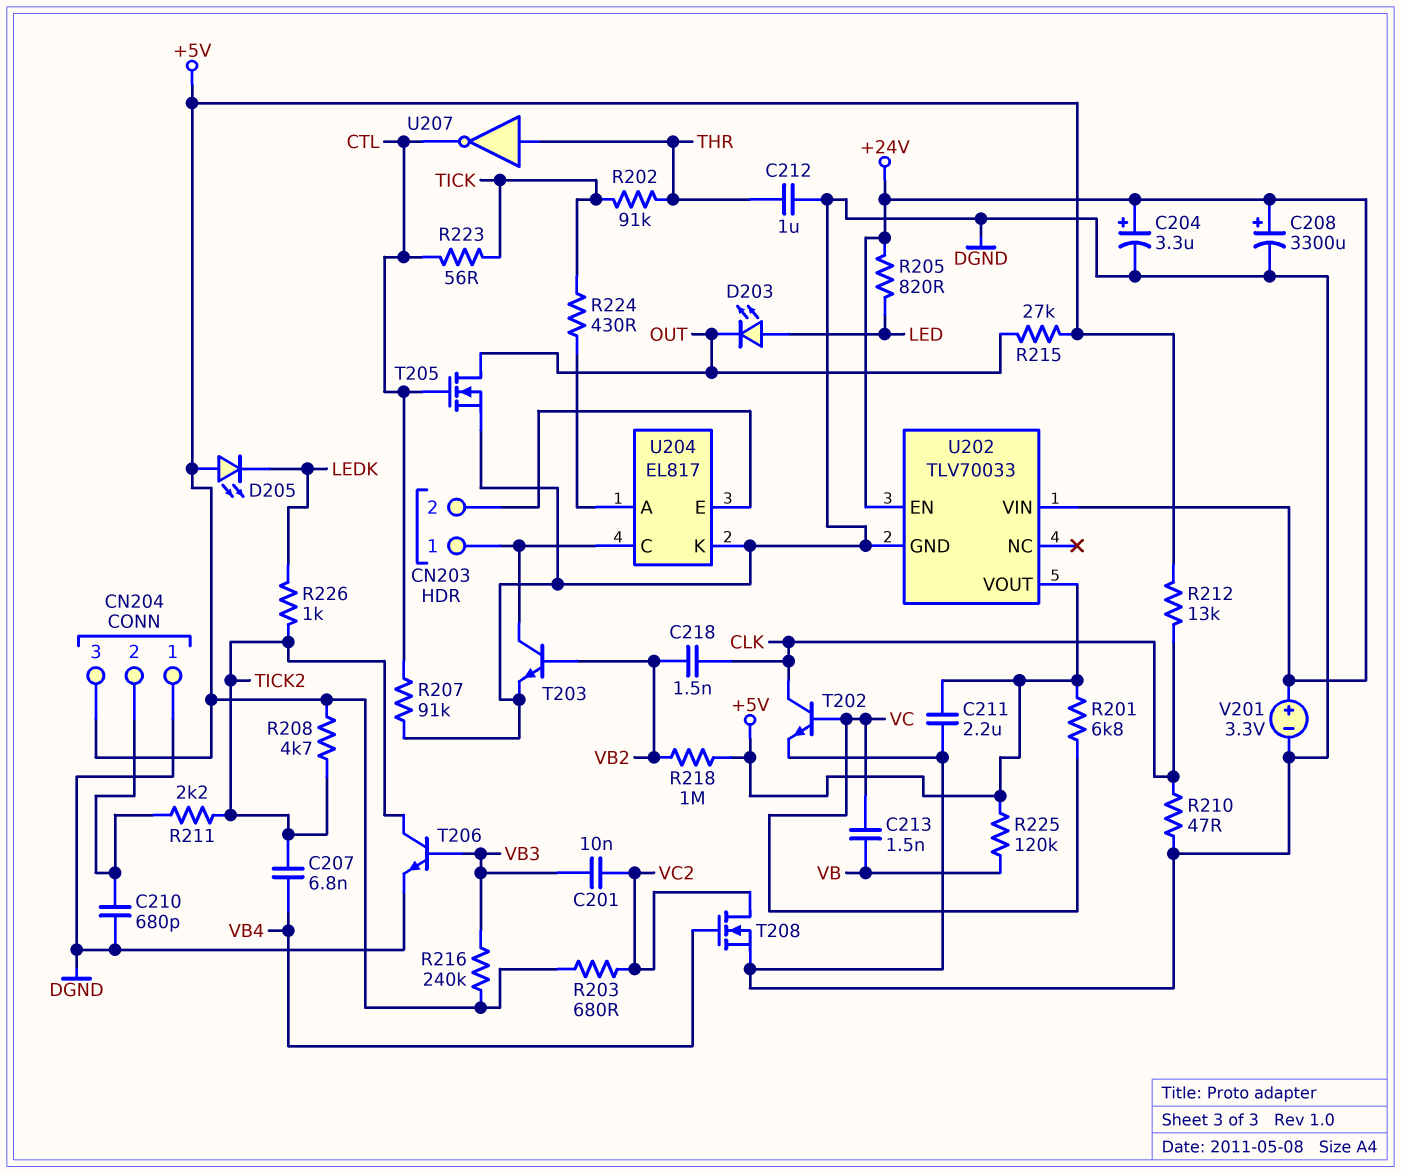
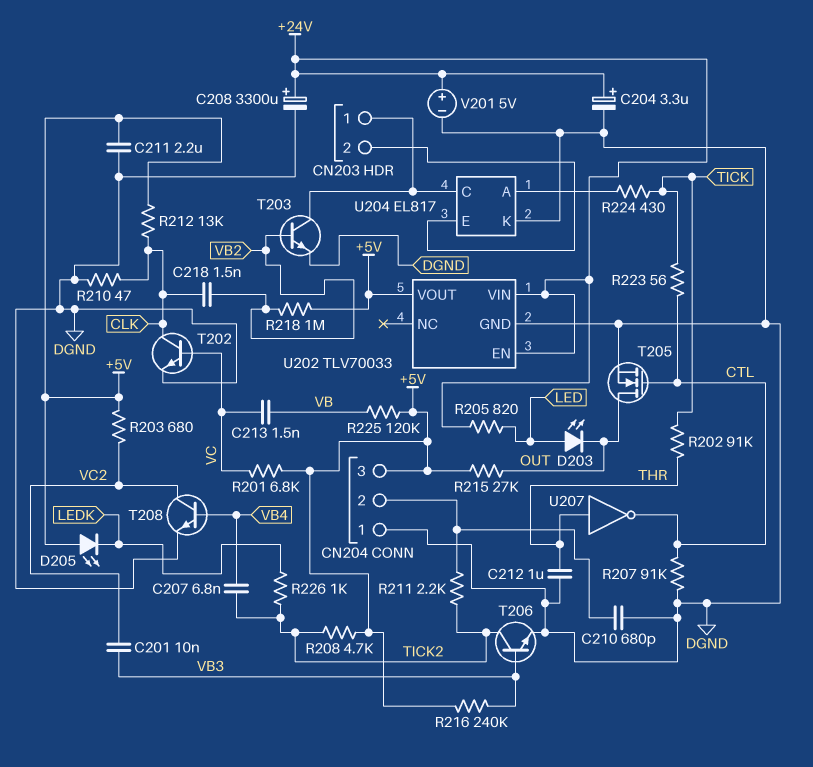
T208: NMOS (G VB4, D VC2, S DGND) -> NPN (B VB4, C VC2, E DGND)
V201: 3.3V (plus +24V, minus DGND) -> 5V (plus +24V, minus DGND)

